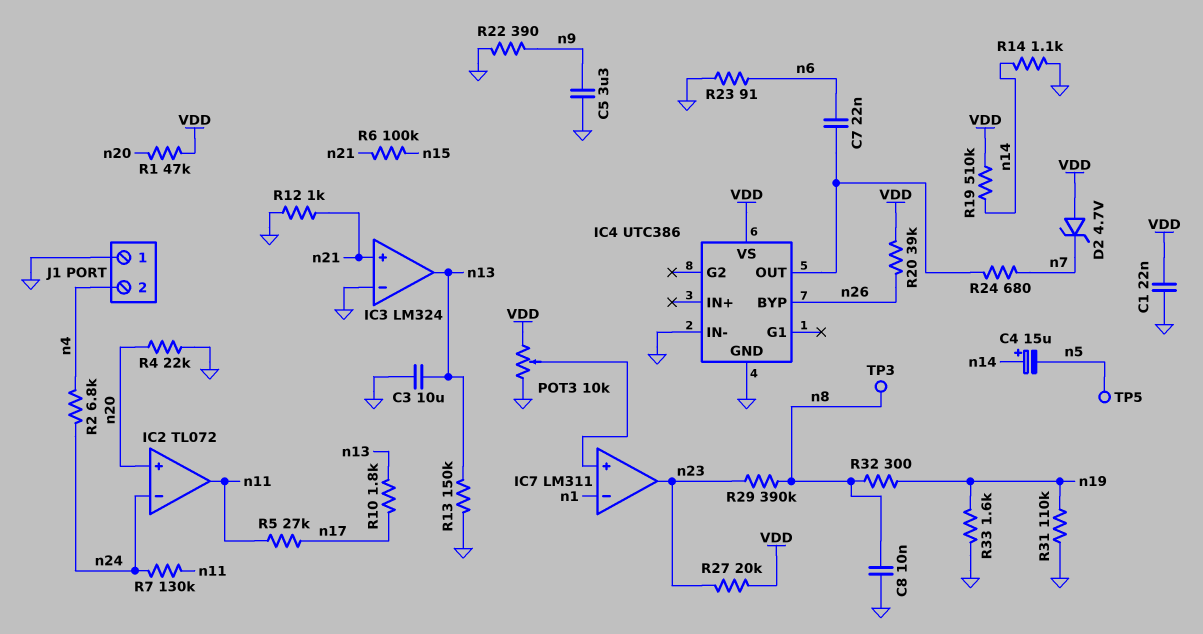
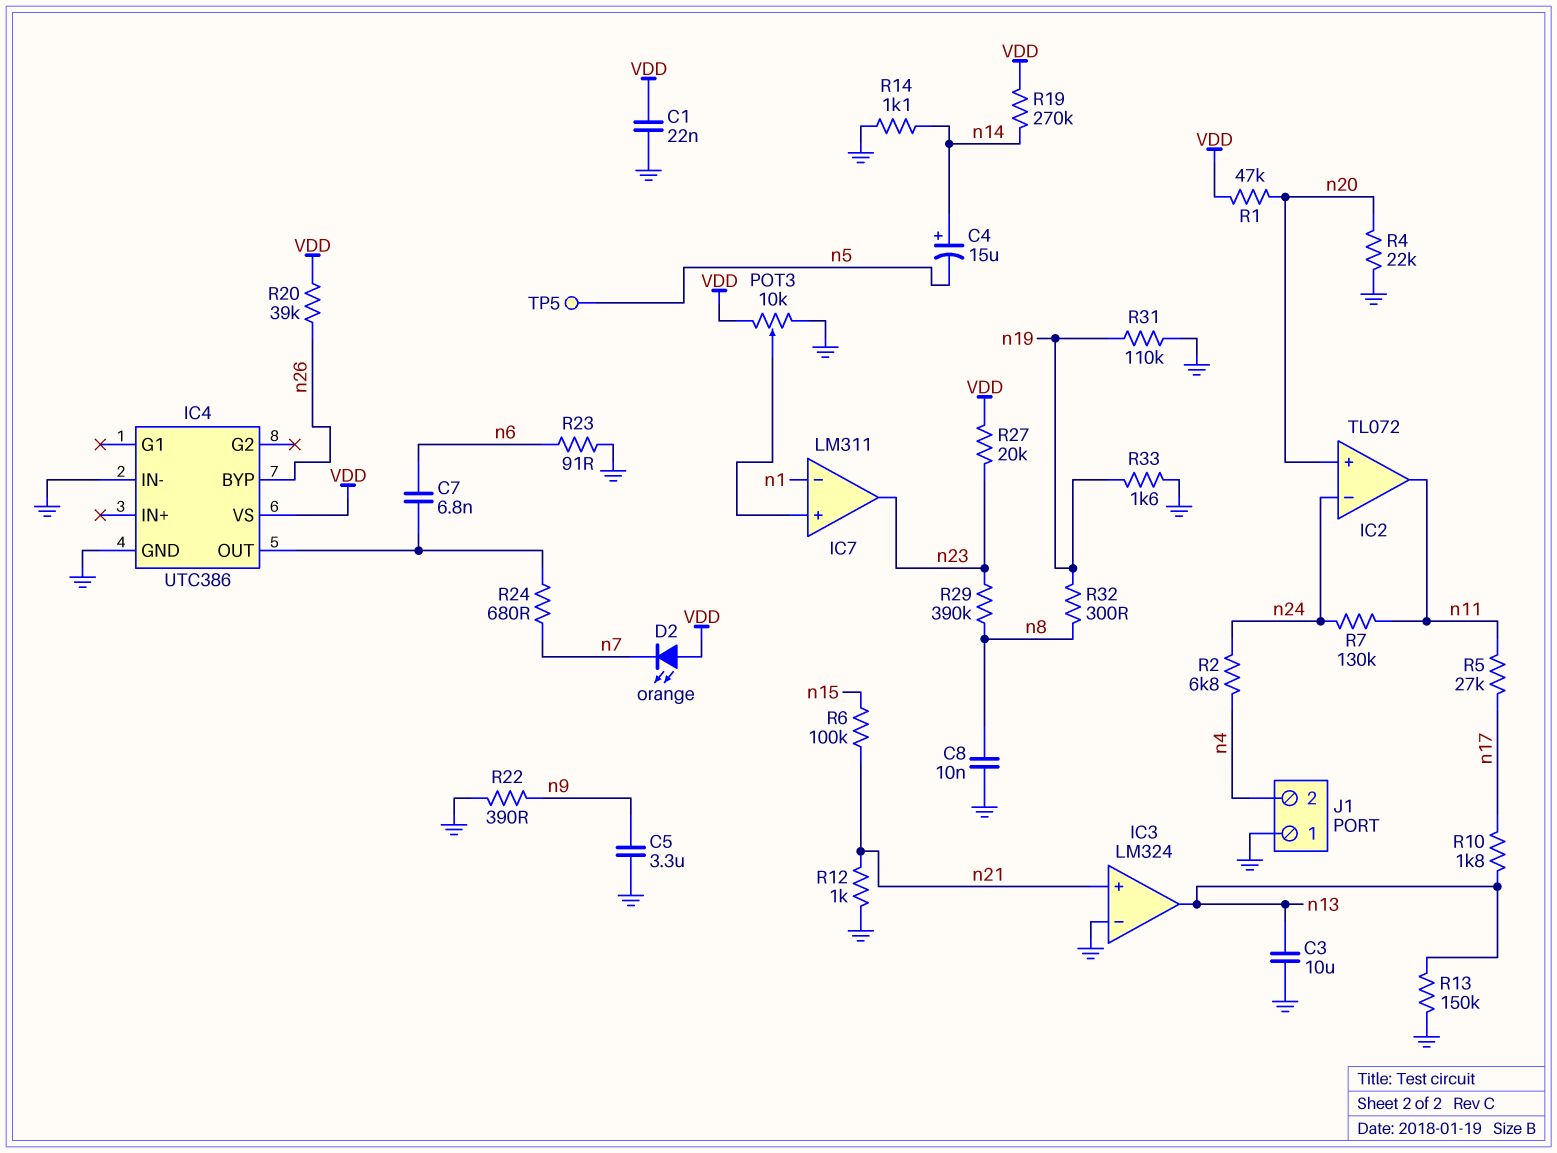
C7: 22nF (IC4/OUT, n6) -> 6.8nF (IC4/OUT, n6)
D2: zener 4.7V (A VDD, K n7) -> LED orange (A VDD, K n7)
R19: 510k (VDD, n14) -> 270k (VDD, n14)
TP3: test point (n8) -> none

